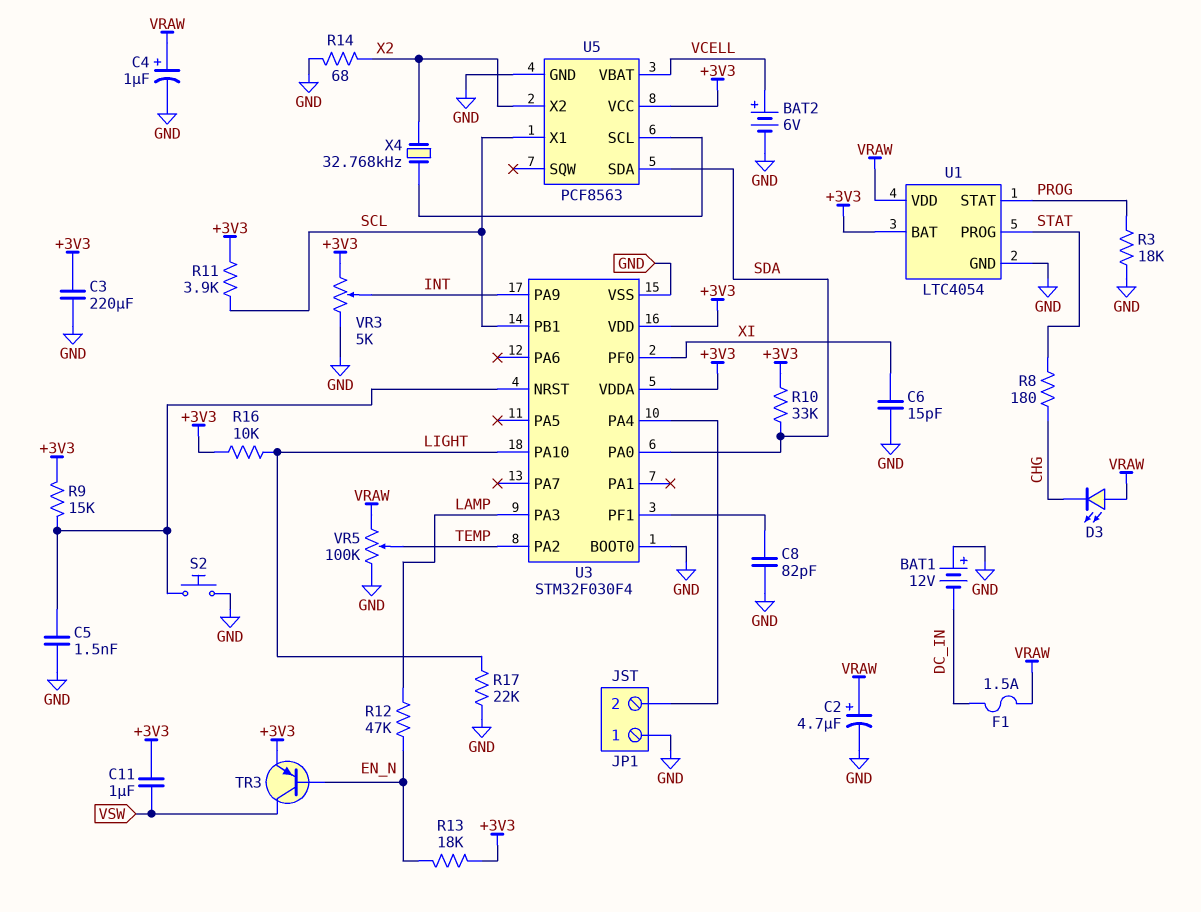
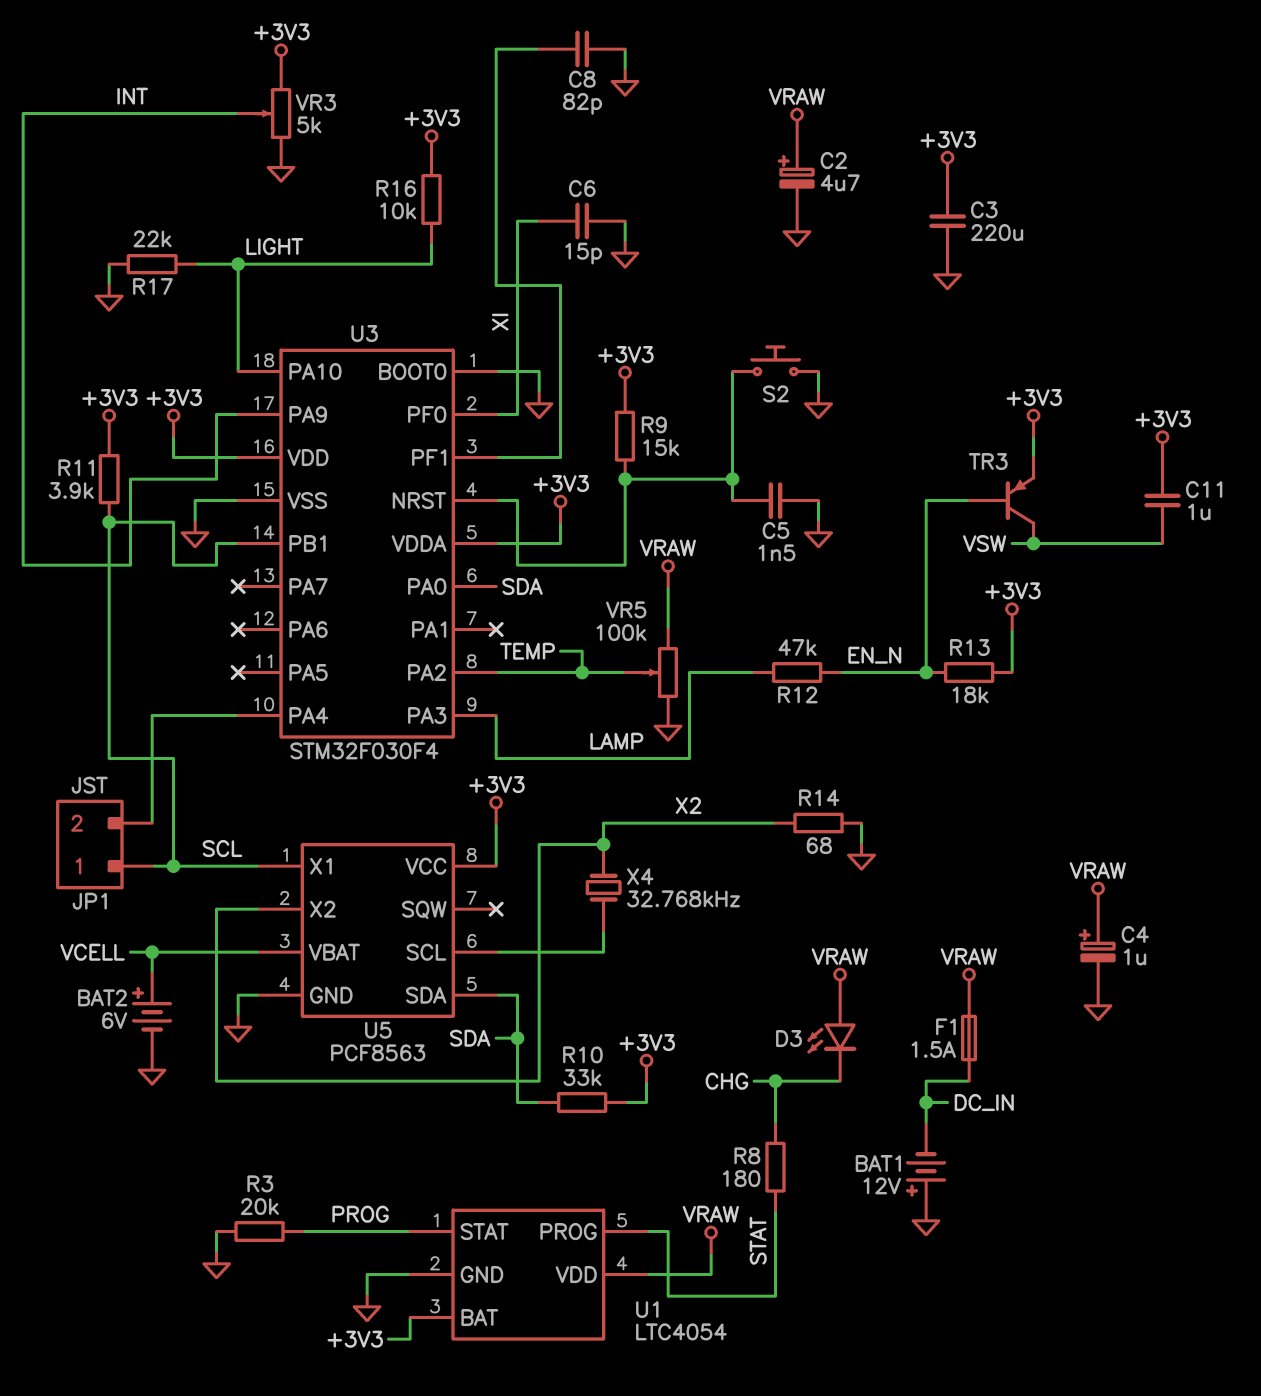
JP1 pin 1: GND -> SCL
R3: 18k (GND, PROG) -> 20k (GND, PROG)

